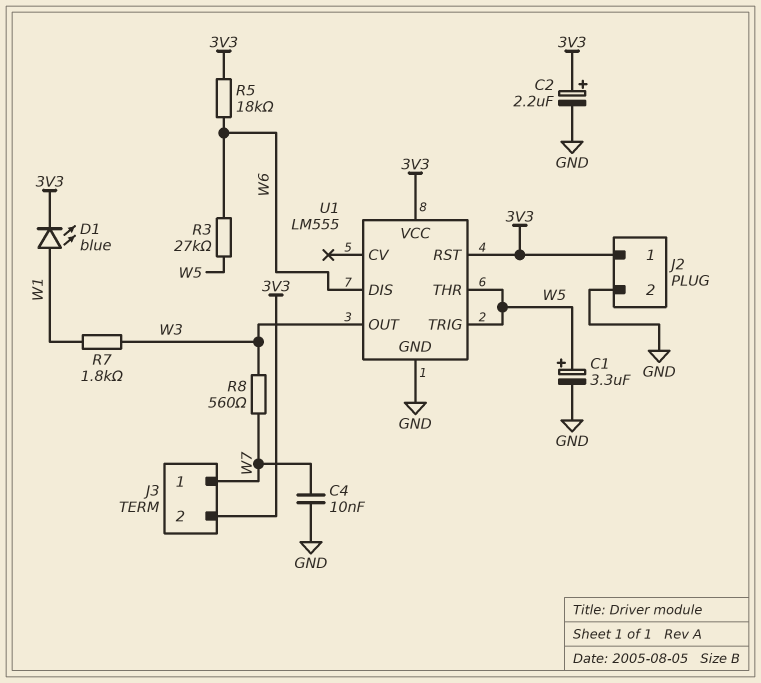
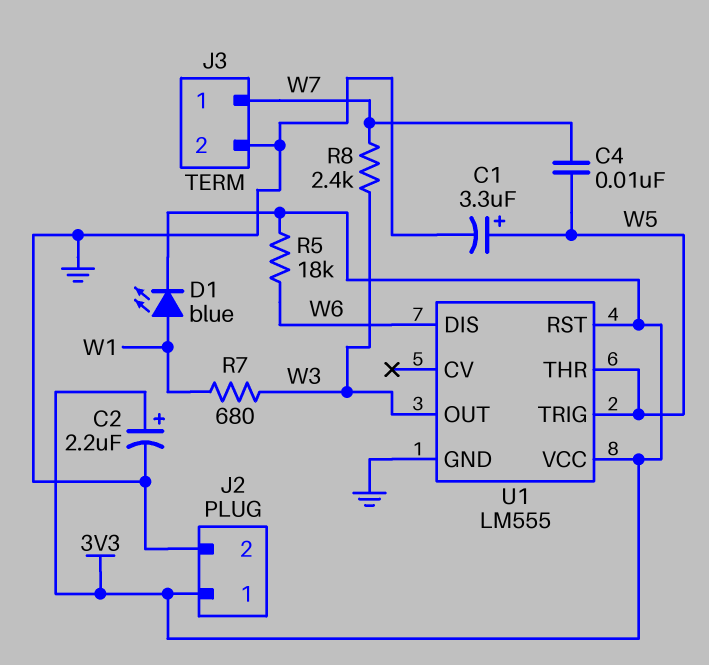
C4: 10nF (GND, W7) -> 10nF (W5, W7)
J3 pin 2: 3V3 -> GND
R3: 27k (W5, W6) -> none
R7: 1.8k (W1, W3) -> 680 (W1, W3)
R8: 560 (W3, W7) -> 2.4k (W3, W7)

